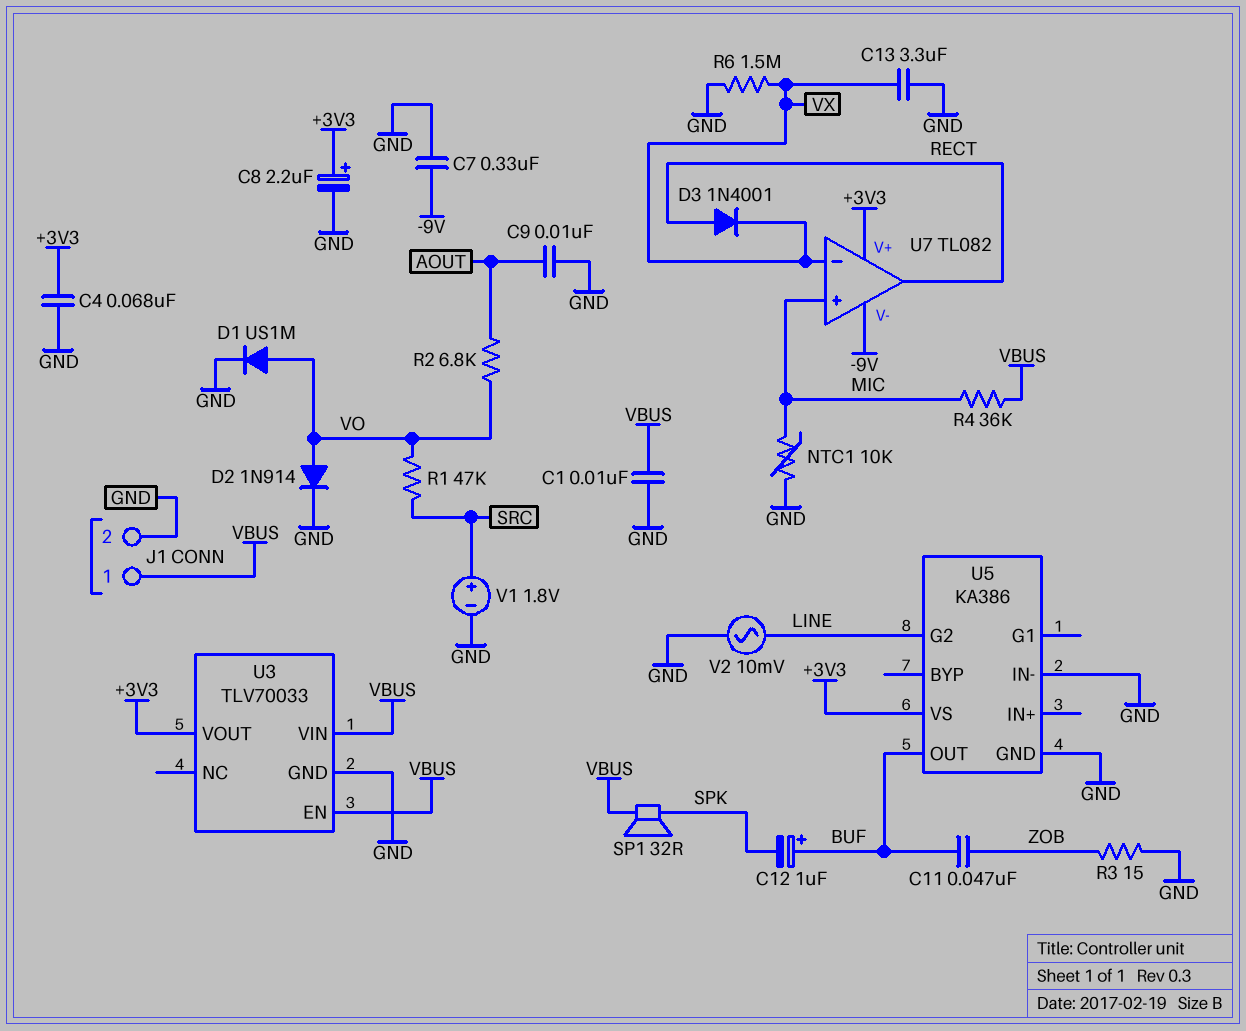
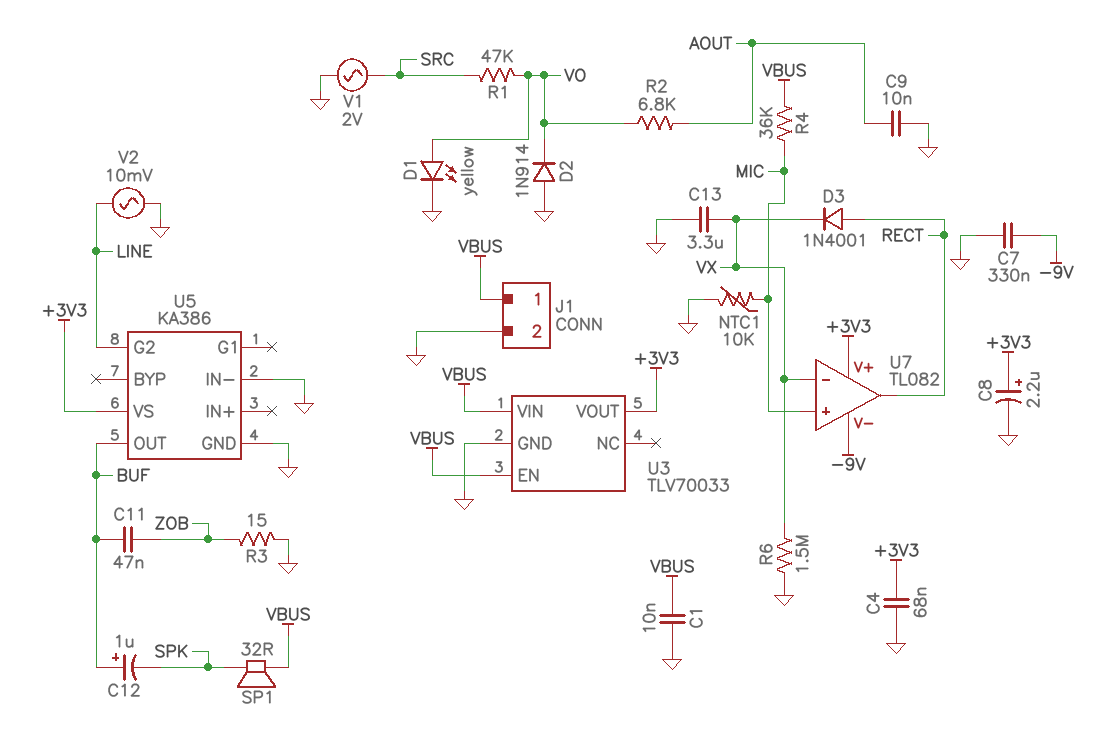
D1: diode US1M (A VO, K GND) -> LED yellow (A VO, K GND)
D2: diode 1N914 (A VO, K GND) -> diode 1N914 (A GND, K VO)
V1: 1.8V (plus SRC, minus GND) -> AC 2V (GND, SRC)

